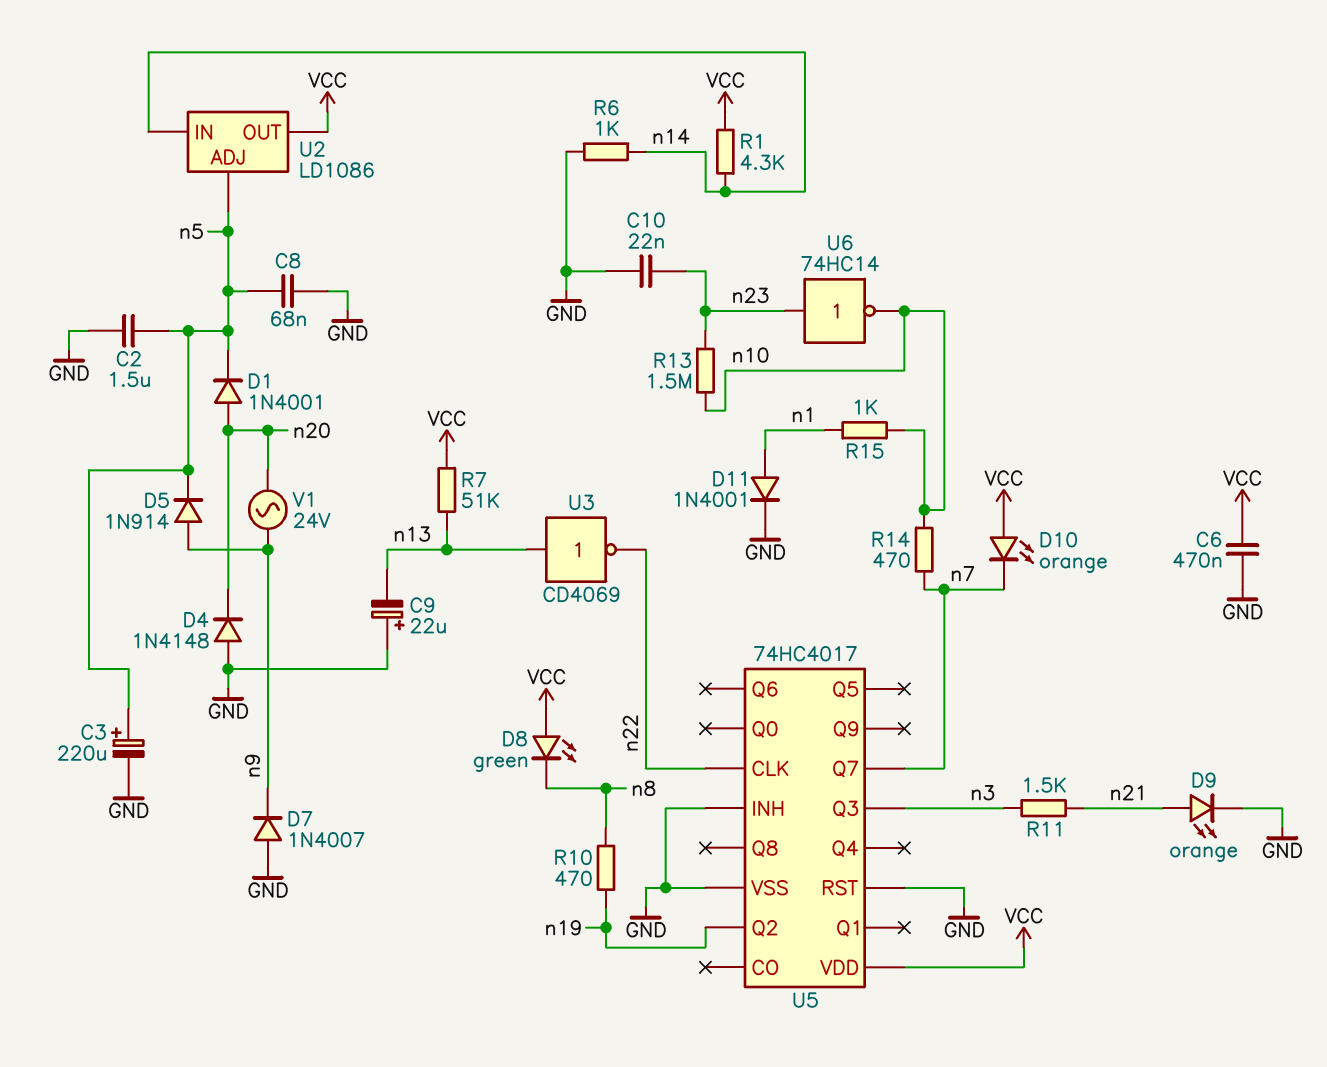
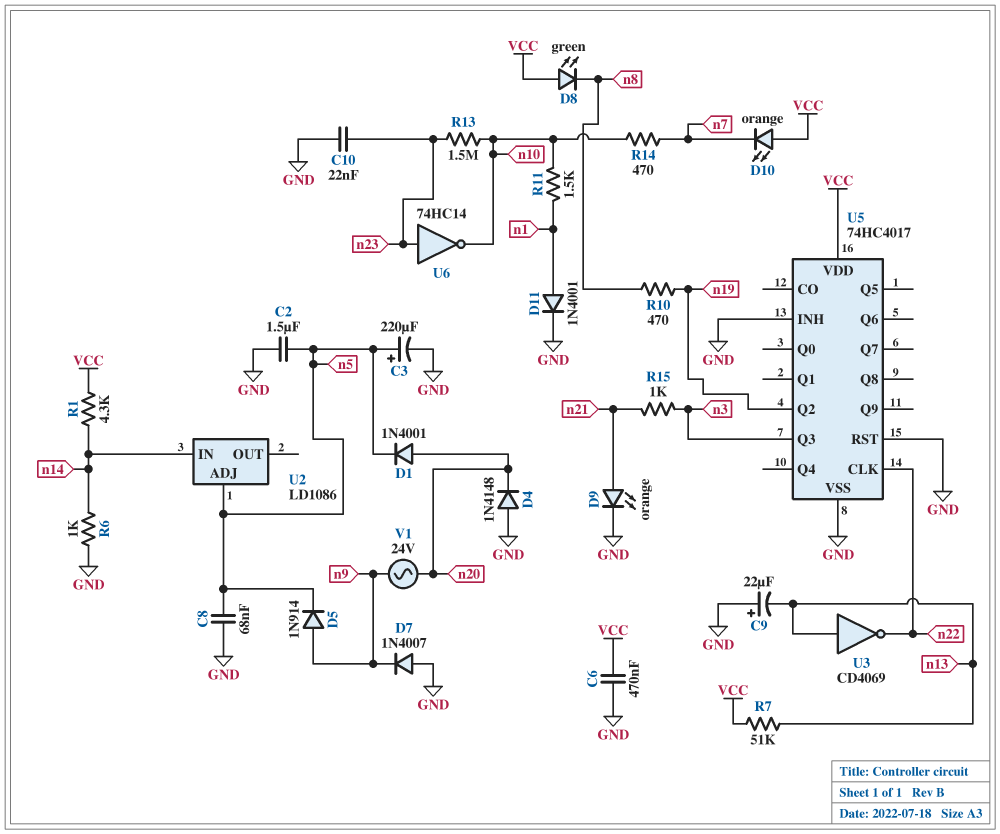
R11: 1.5k (n3, n21) -> 1.5k (n1, n10)
R15: 1k (n1, n10) -> 1k (n3, n21)
U2 pin OUT: VCC -> none
U5 pin Q7: n7 -> none

